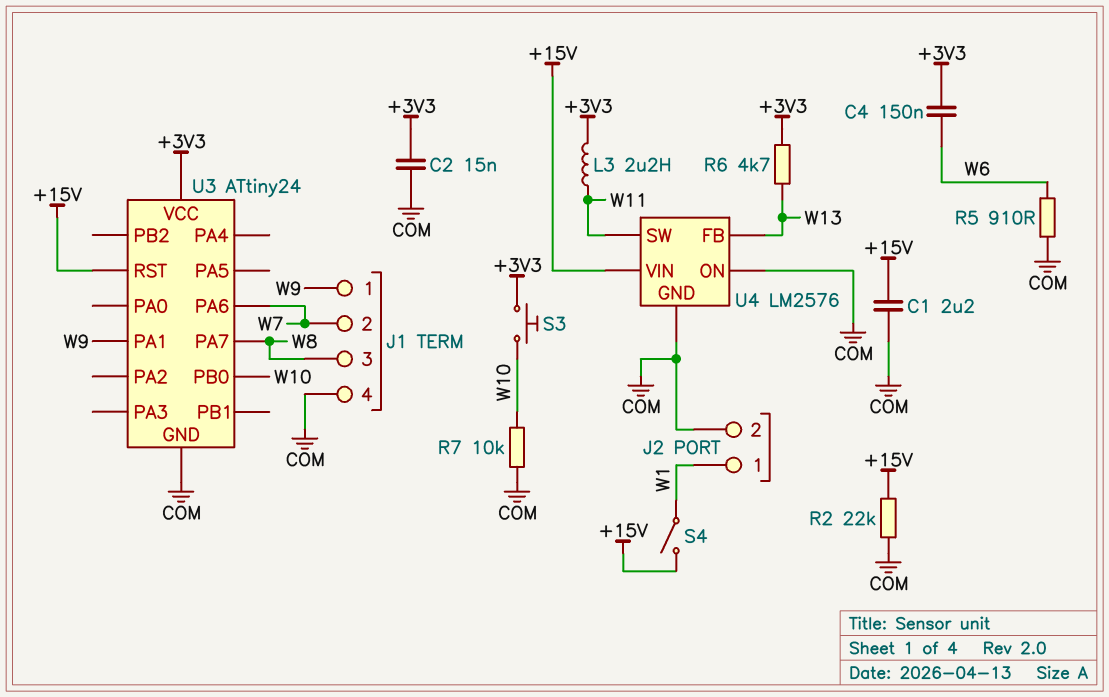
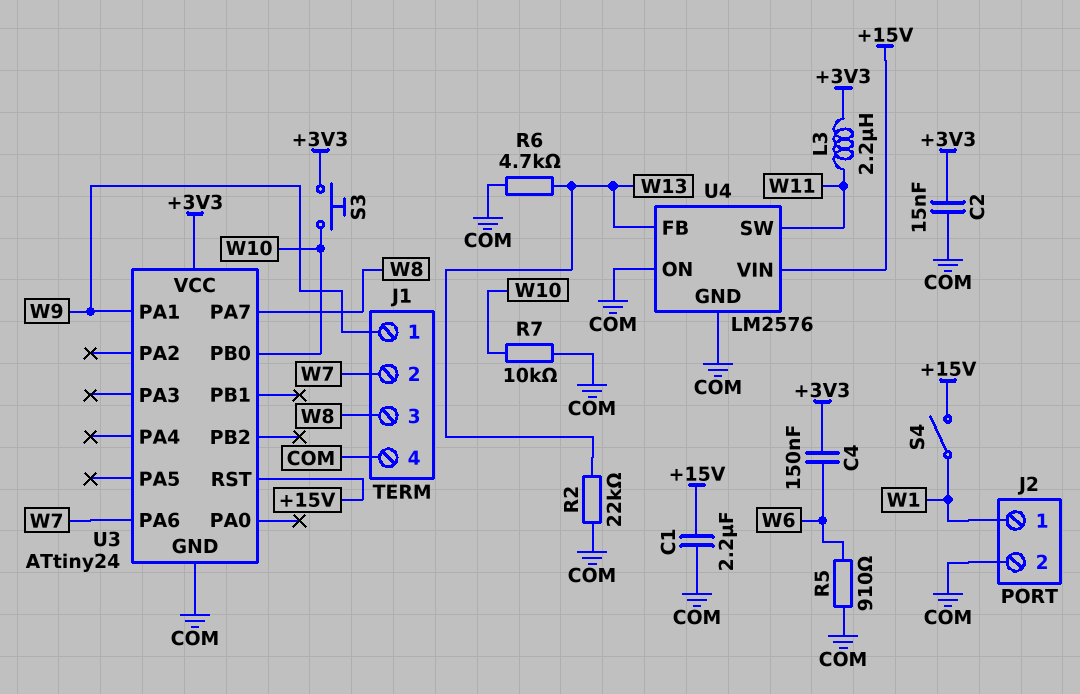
R2: 22k (+15V, COM) -> 22k (COM, W13)
R6: 4.7k (+3V3, W13) -> 4.7k (COM, W13)

